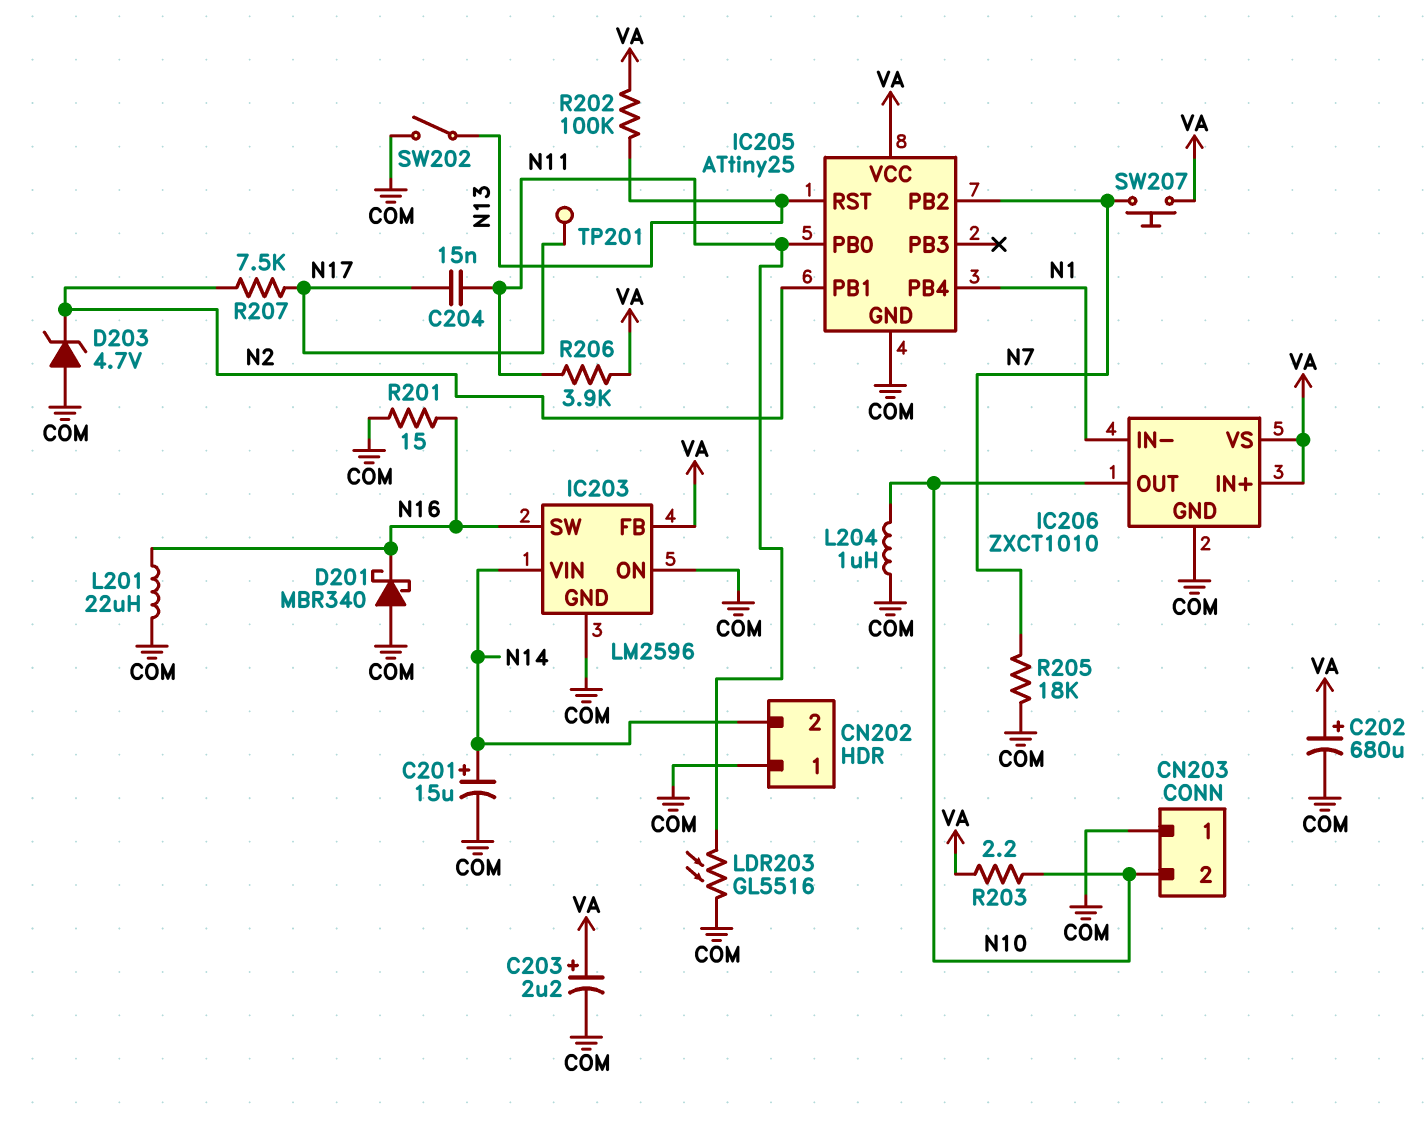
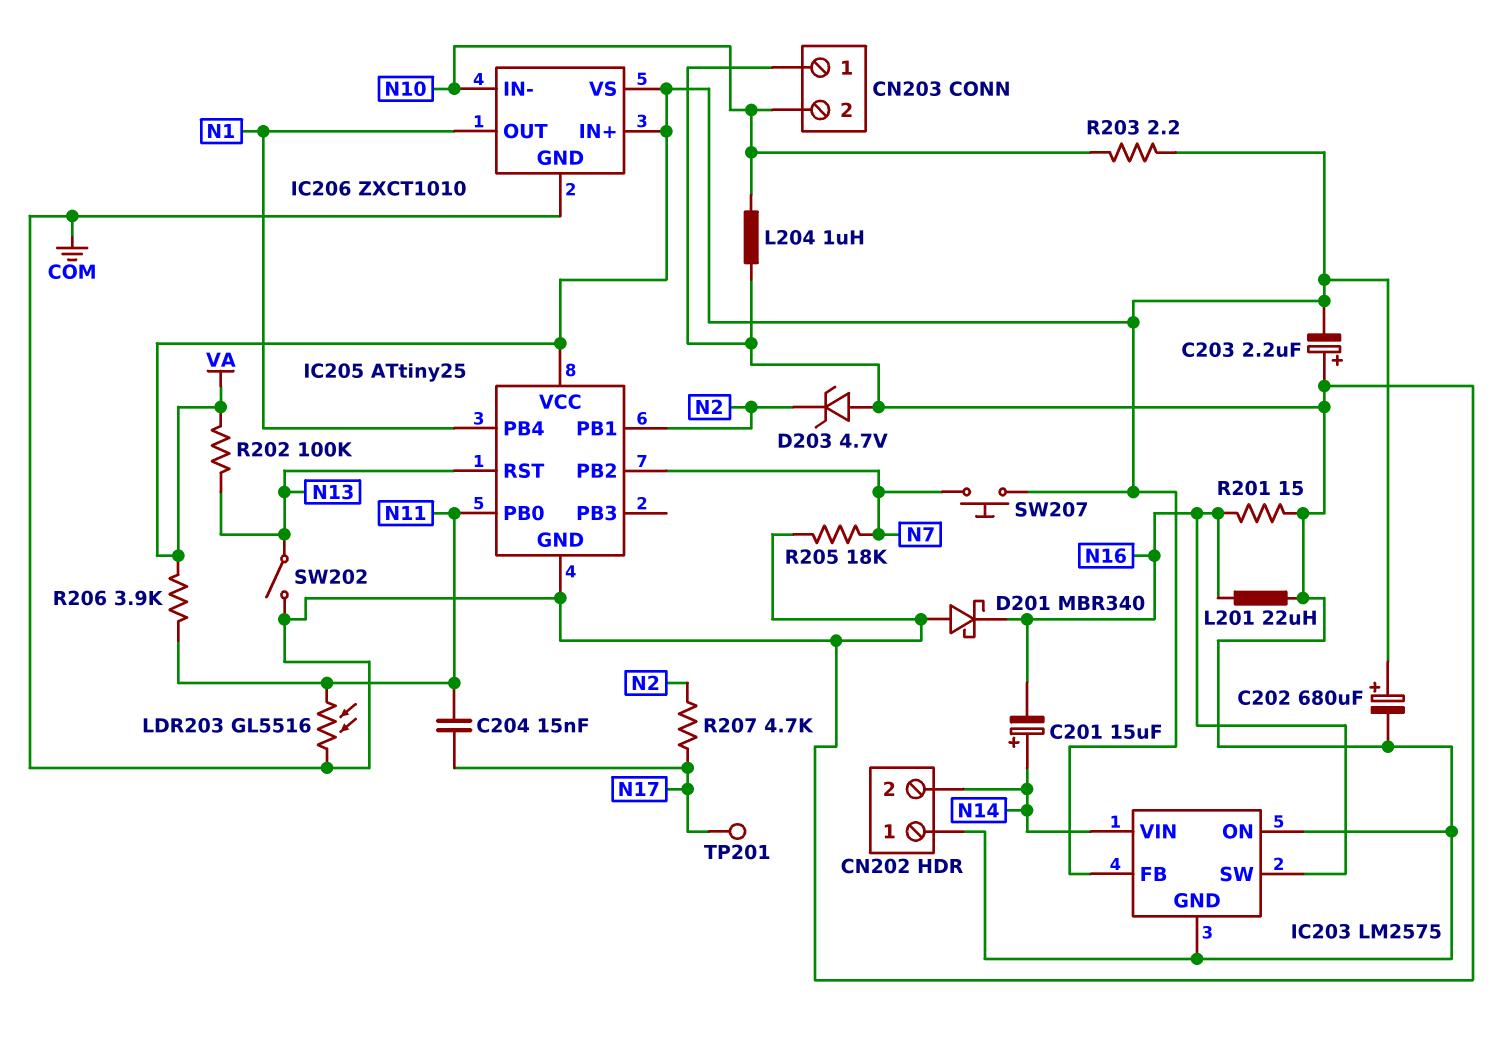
C201: 15uF (plus N14, minus COM) -> 15uF (plus N14, minus N16)
C203: 2.2uF (plus VA, minus COM) -> 2.2uF (plus COM, minus VA)
IC203: LM2596 -> LM2575
IC206 pin IN-: N1 -> N10
IC206 pin OUT: N10 -> N1
R207: 7.5k (N2, N17) -> 4.7k (N2, N17)

